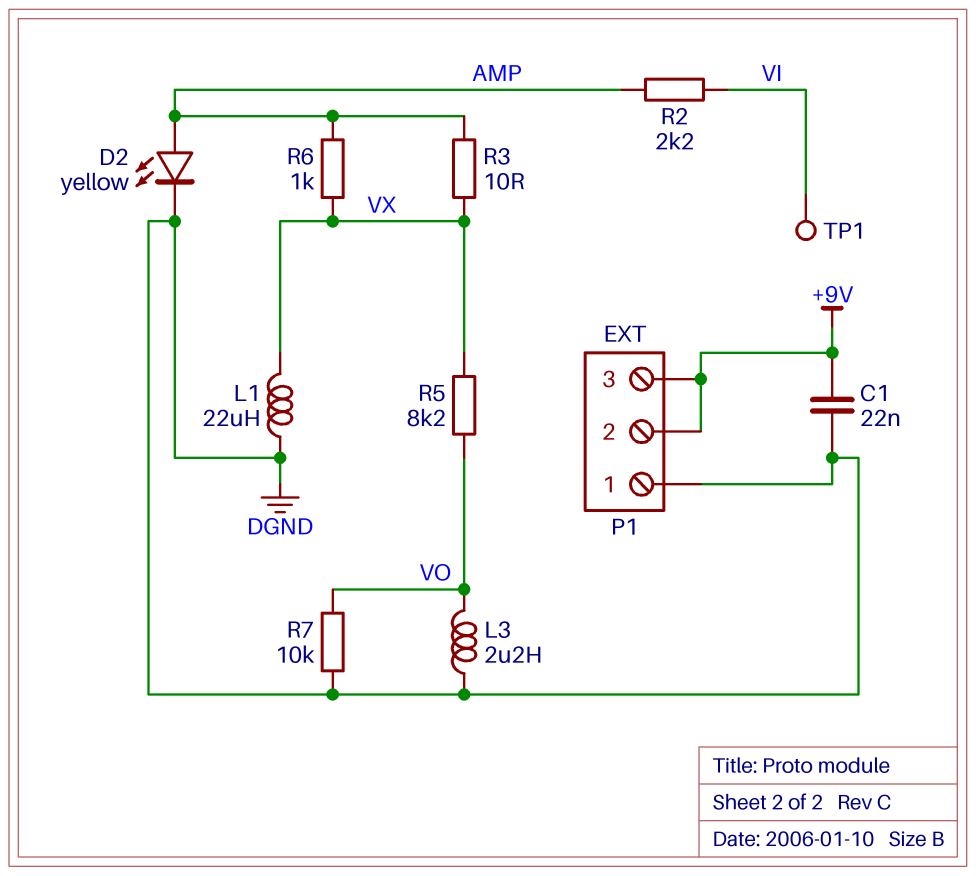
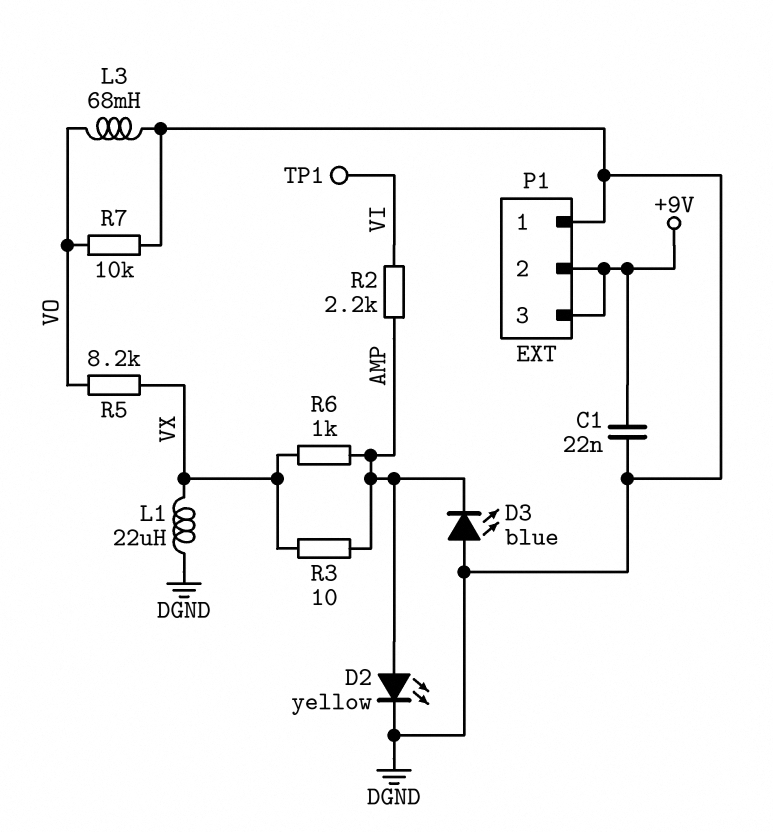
D3: none -> LED blue (A DGND, K AMP)
L3: 2.2uH (DGND, VO) -> 68mH (DGND, VO)

